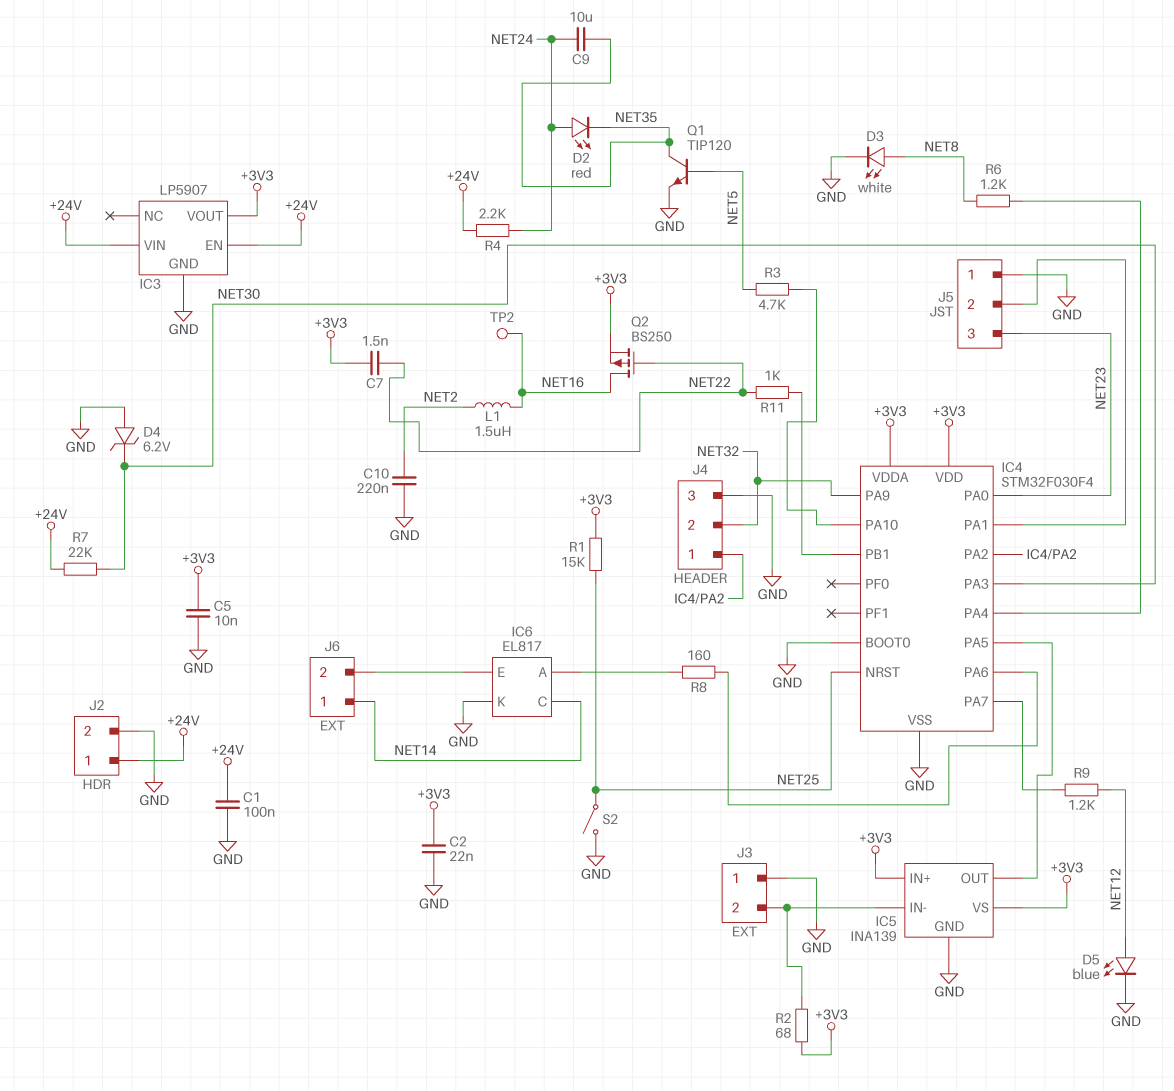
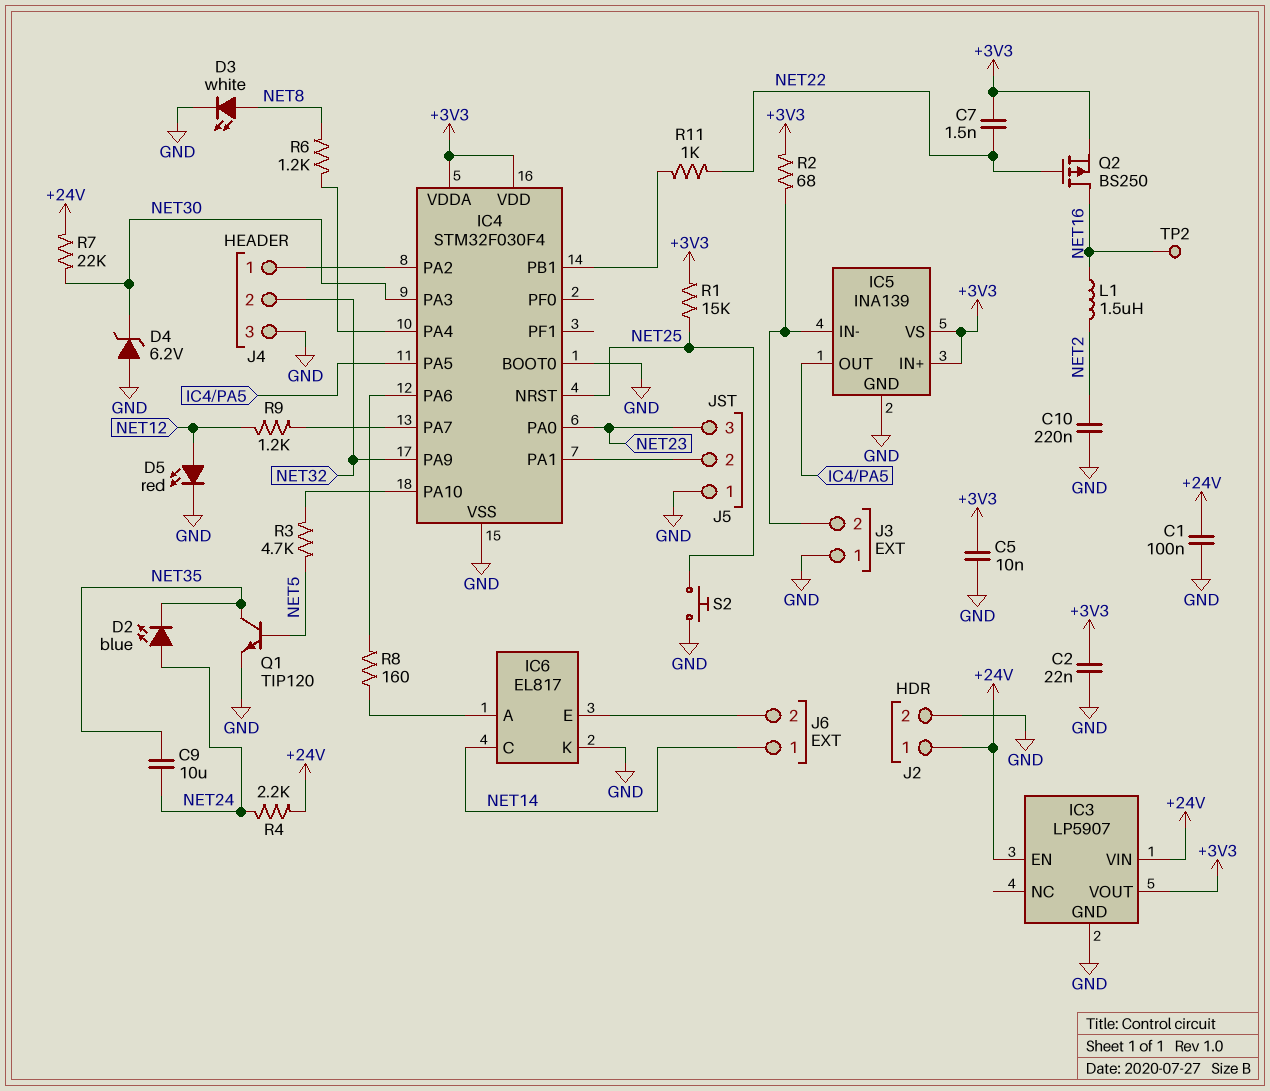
D2: LED red (A NET24, K NET35) -> LED blue (A NET24, K NET35)
D5: LED blue (A NET12, K GND) -> LED red (A NET12, K GND)
S2: switch (GND, NET25) -> button (GND, NET25)

